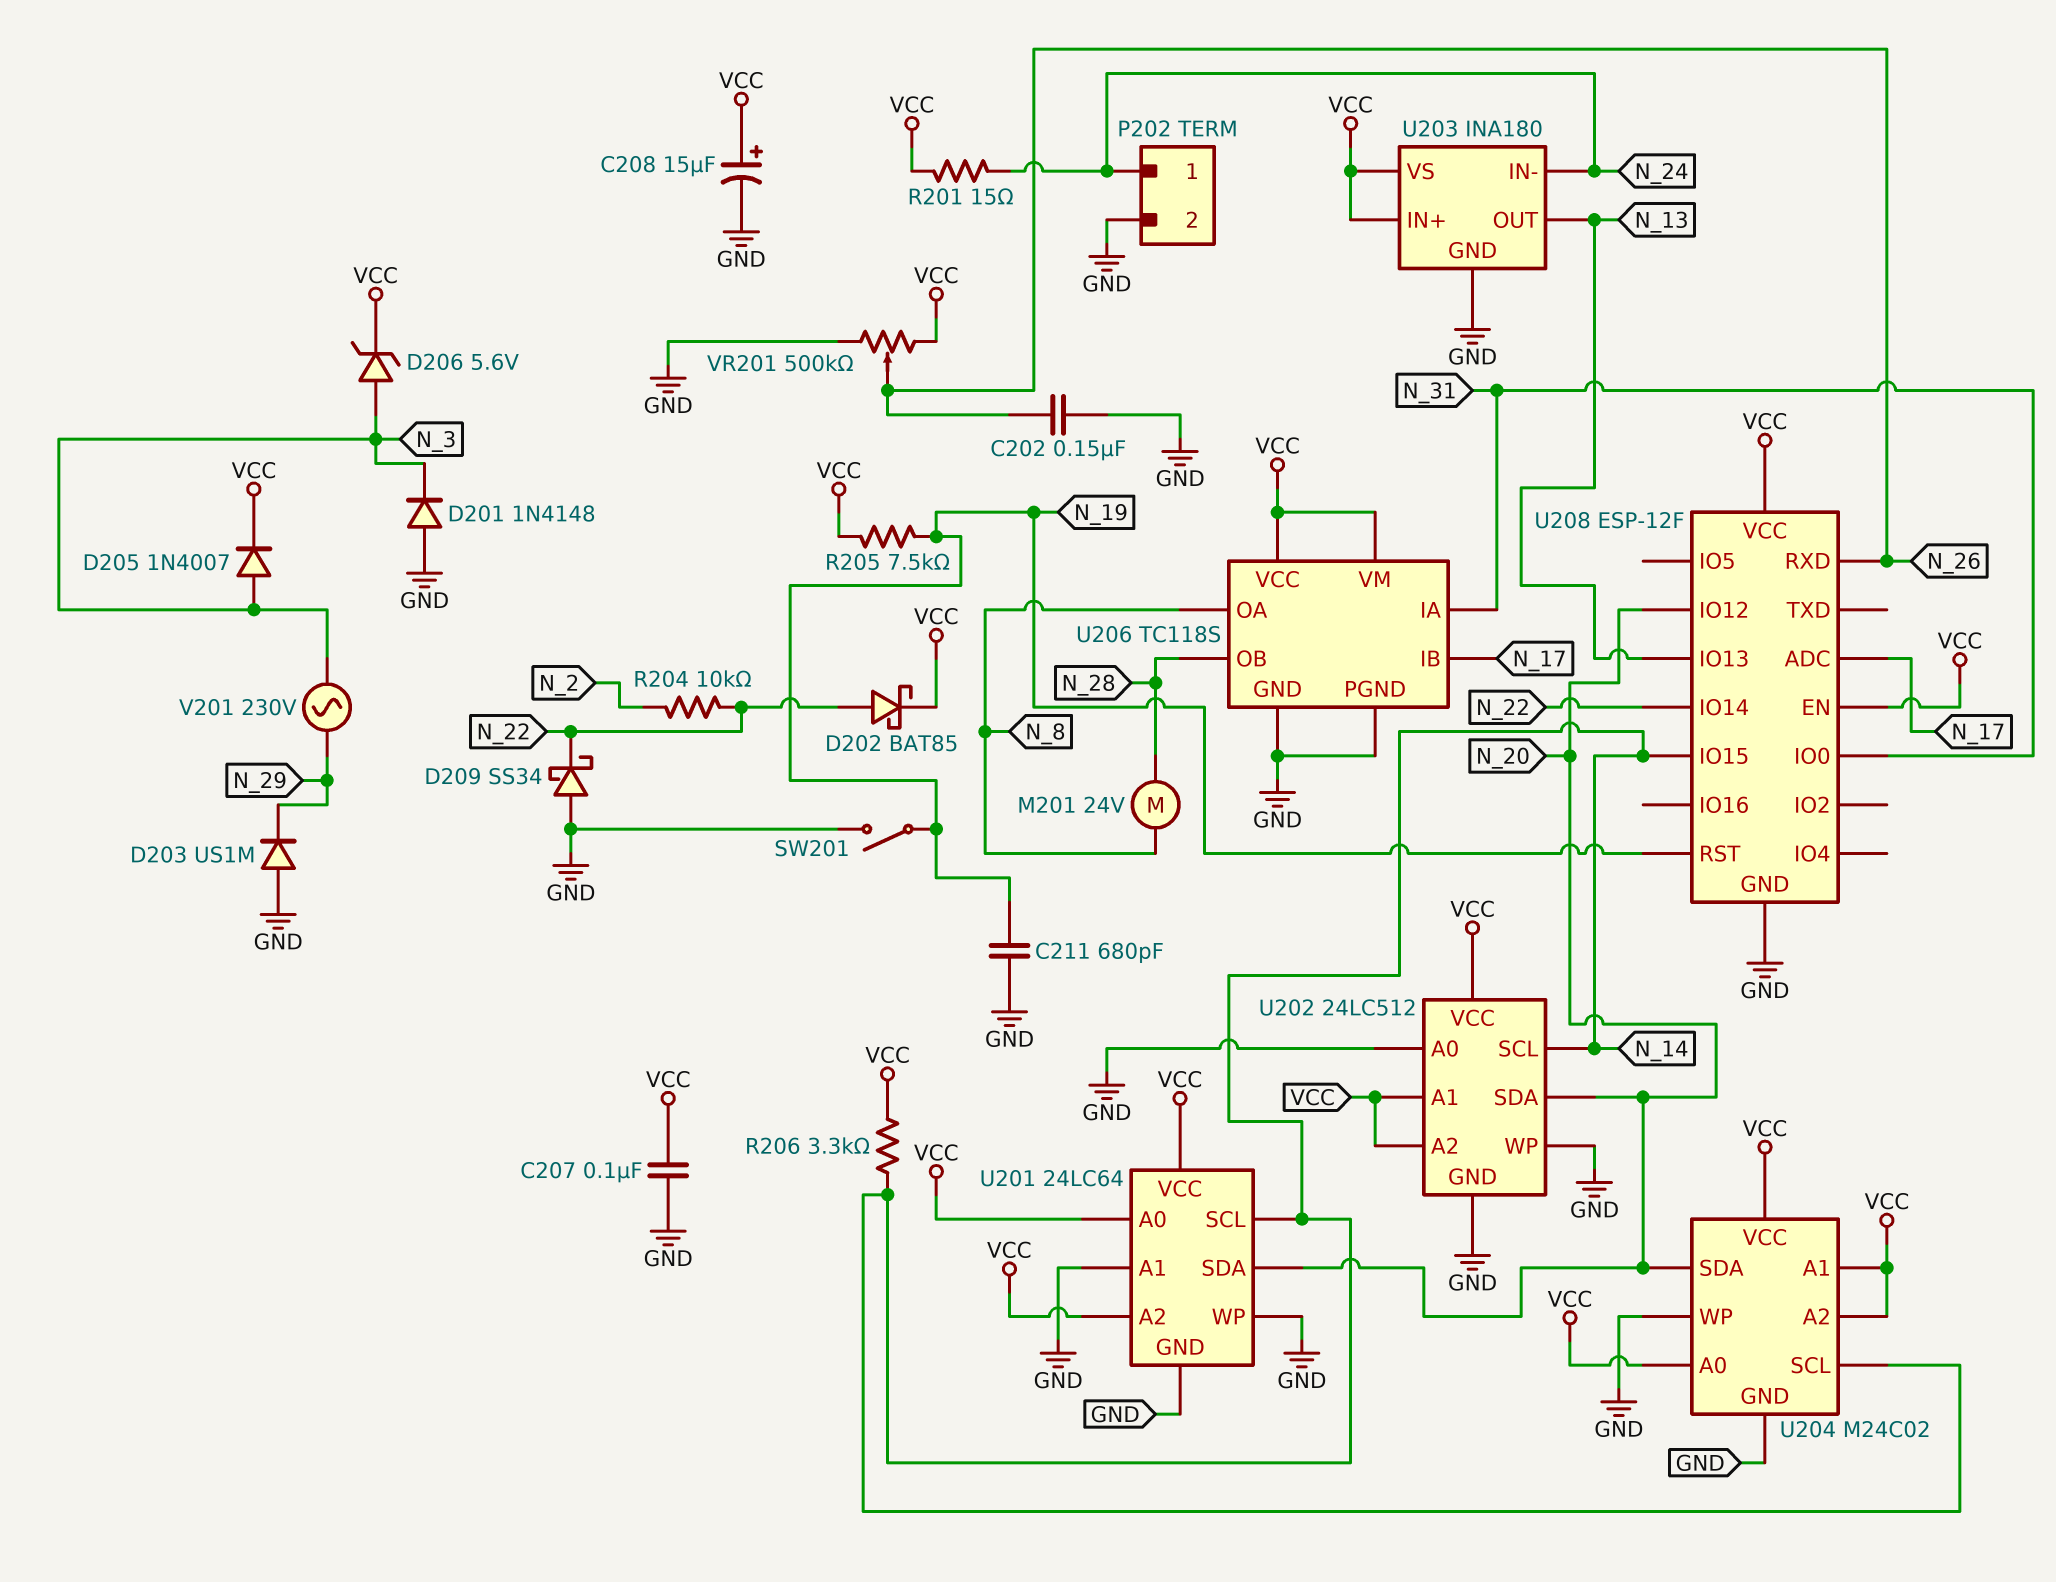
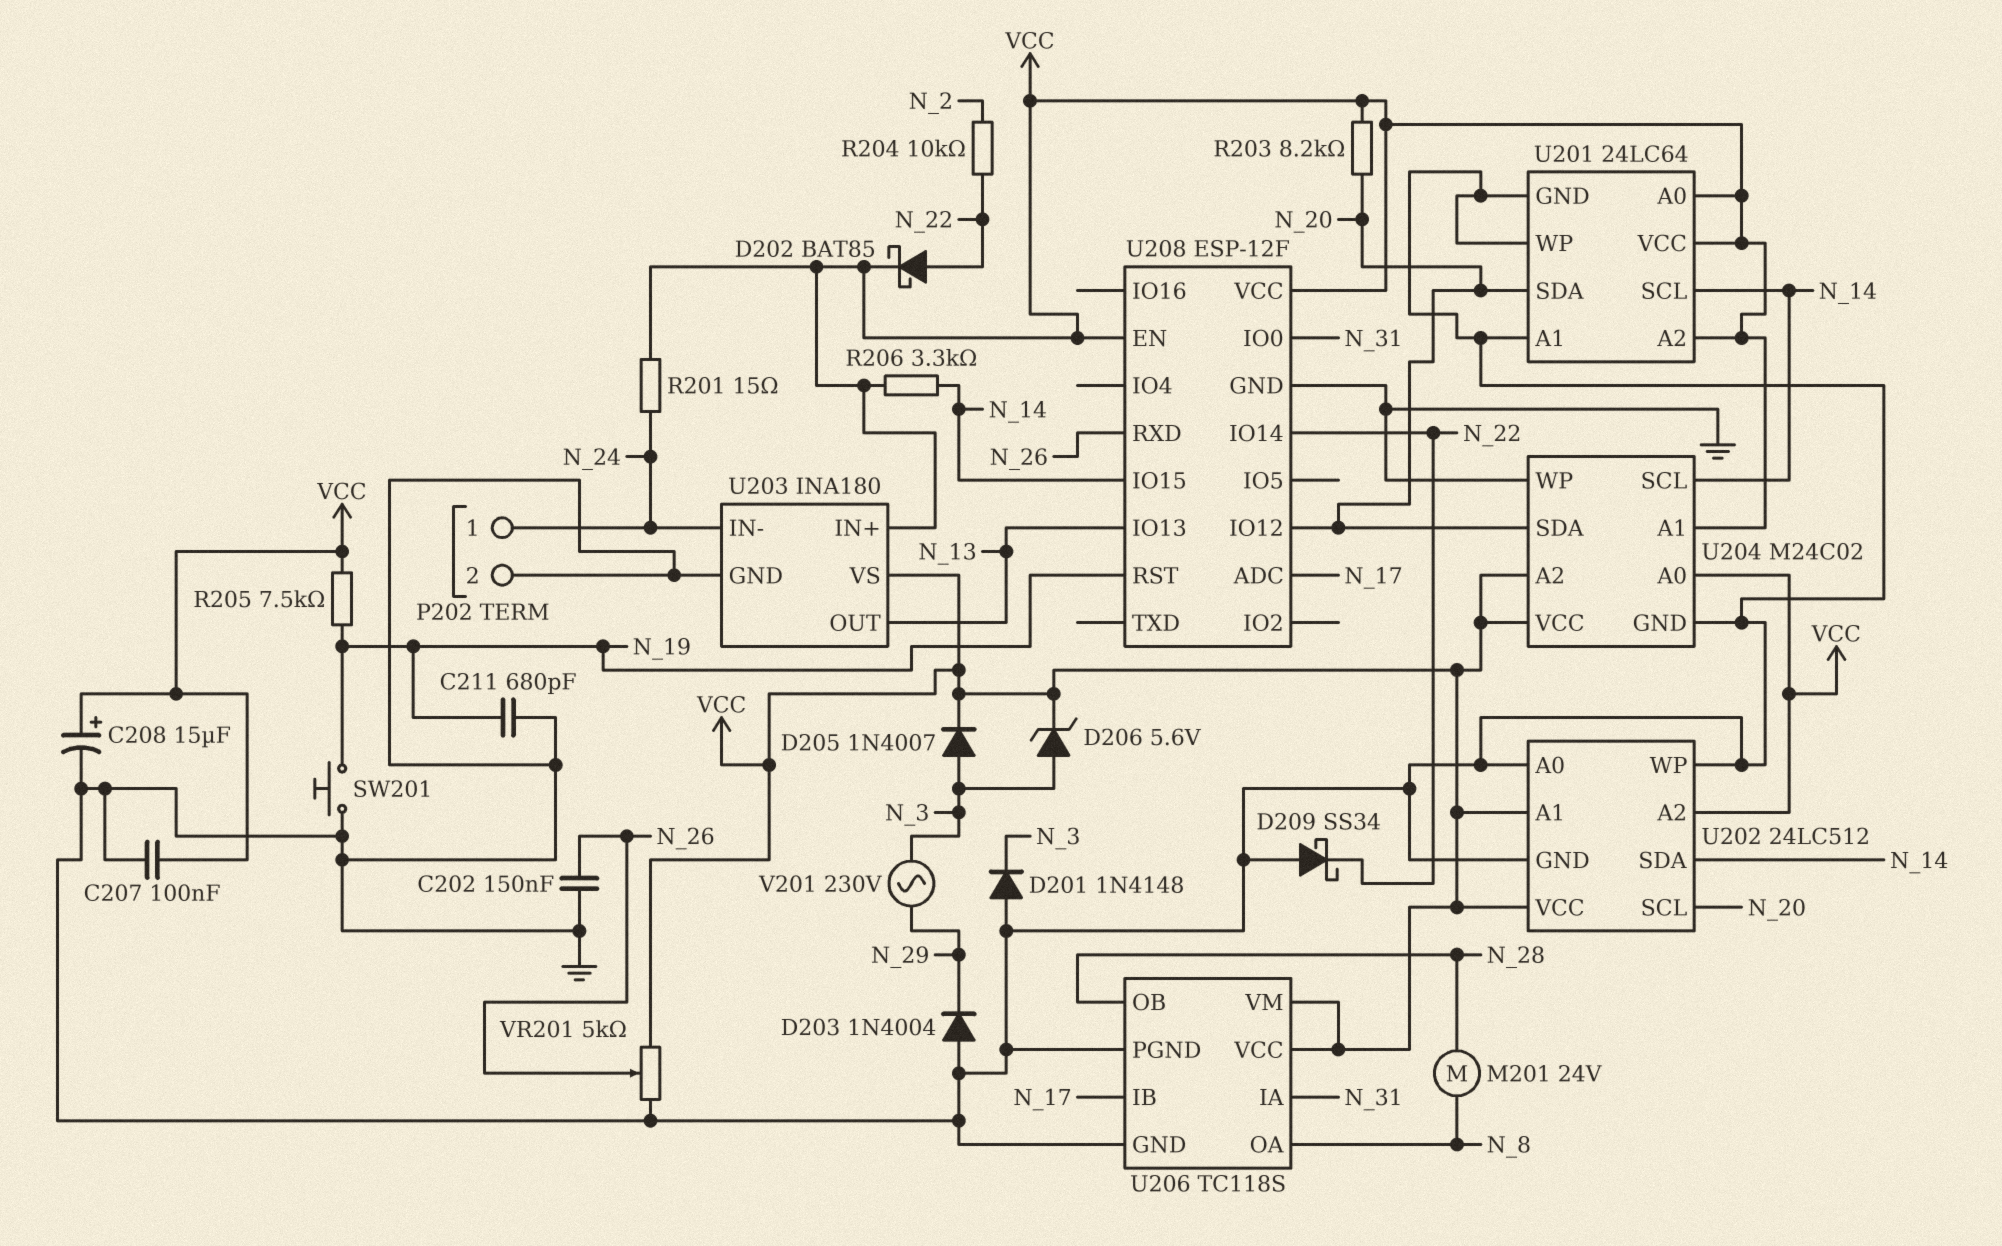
D203: diode US1M (A GND, K N_29) -> diode 1N4004 (A GND, K N_29)
R203: none -> 8.2k (N_20, VCC)
SW201: switch (GND, N_19) -> button (GND, N_19)
U202 pin SCL: N_14 -> N_20
U202 pin SDA: N_20 -> N_14
VR201: 500k (GND, VCC, wiper N_26) -> 5k (GND, VCC, wiper N_26)

